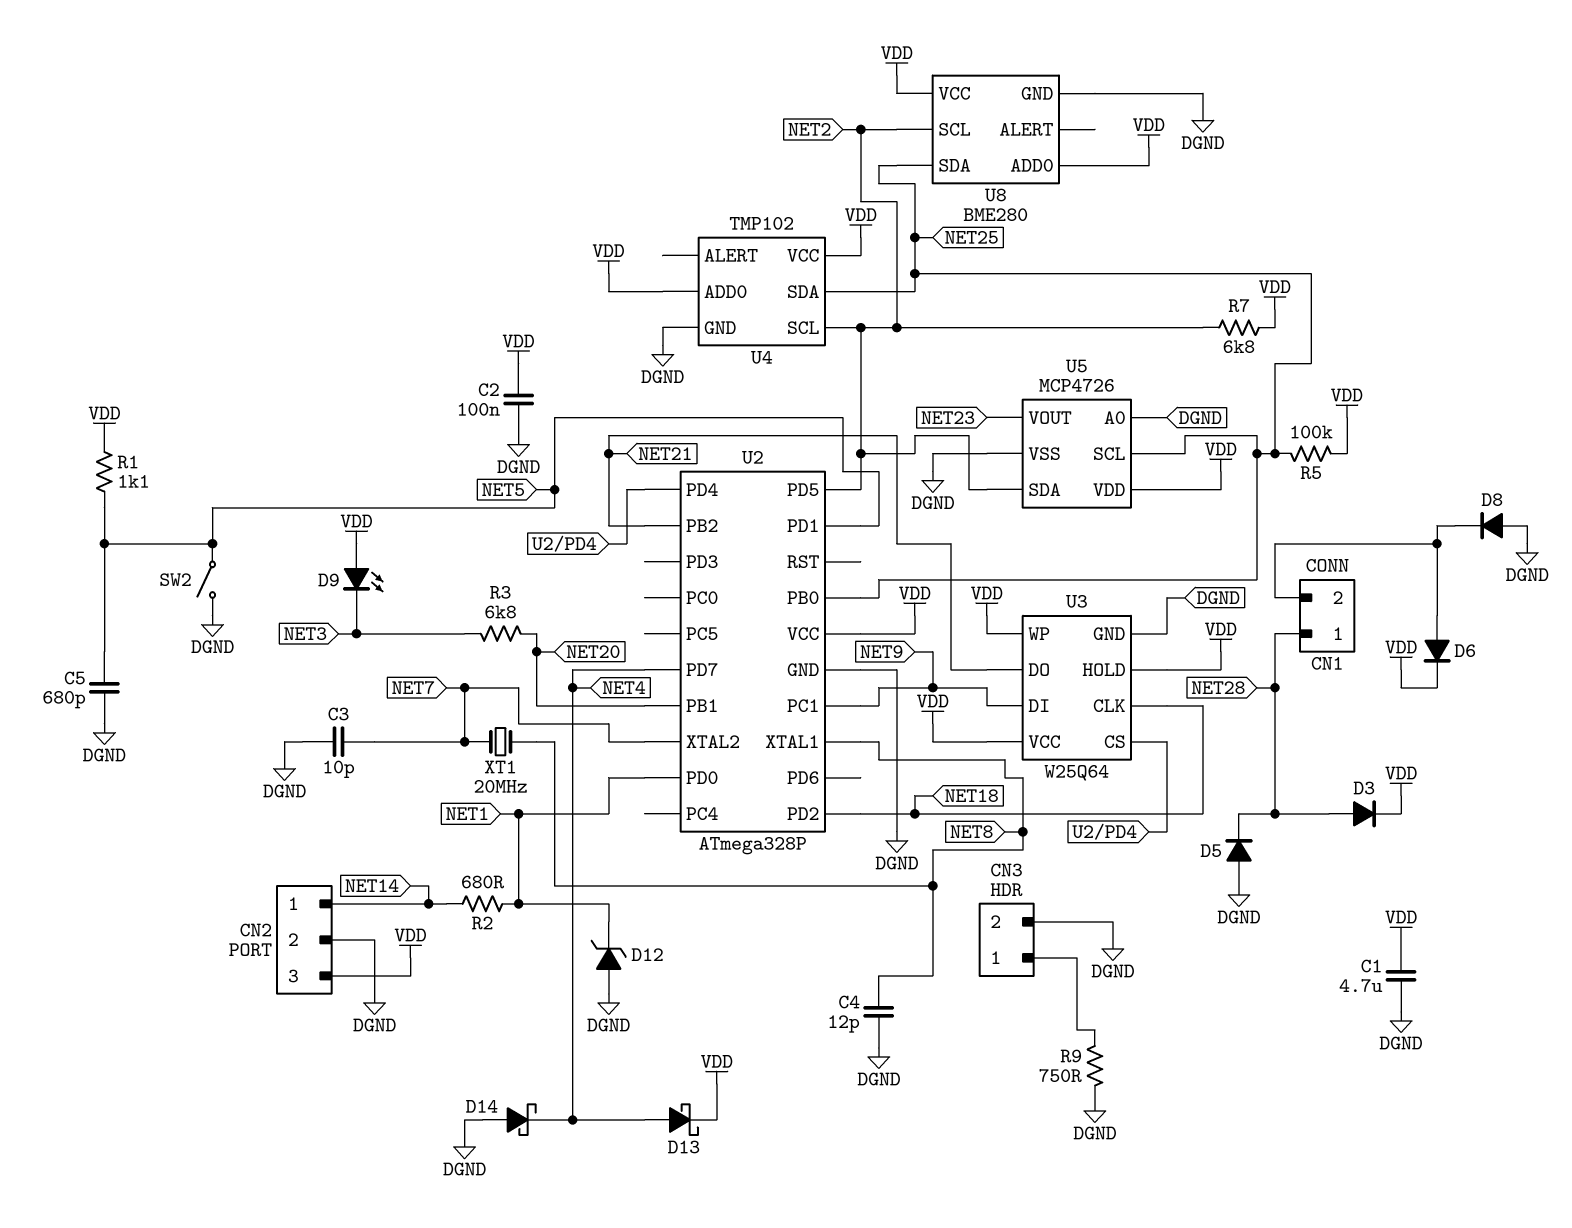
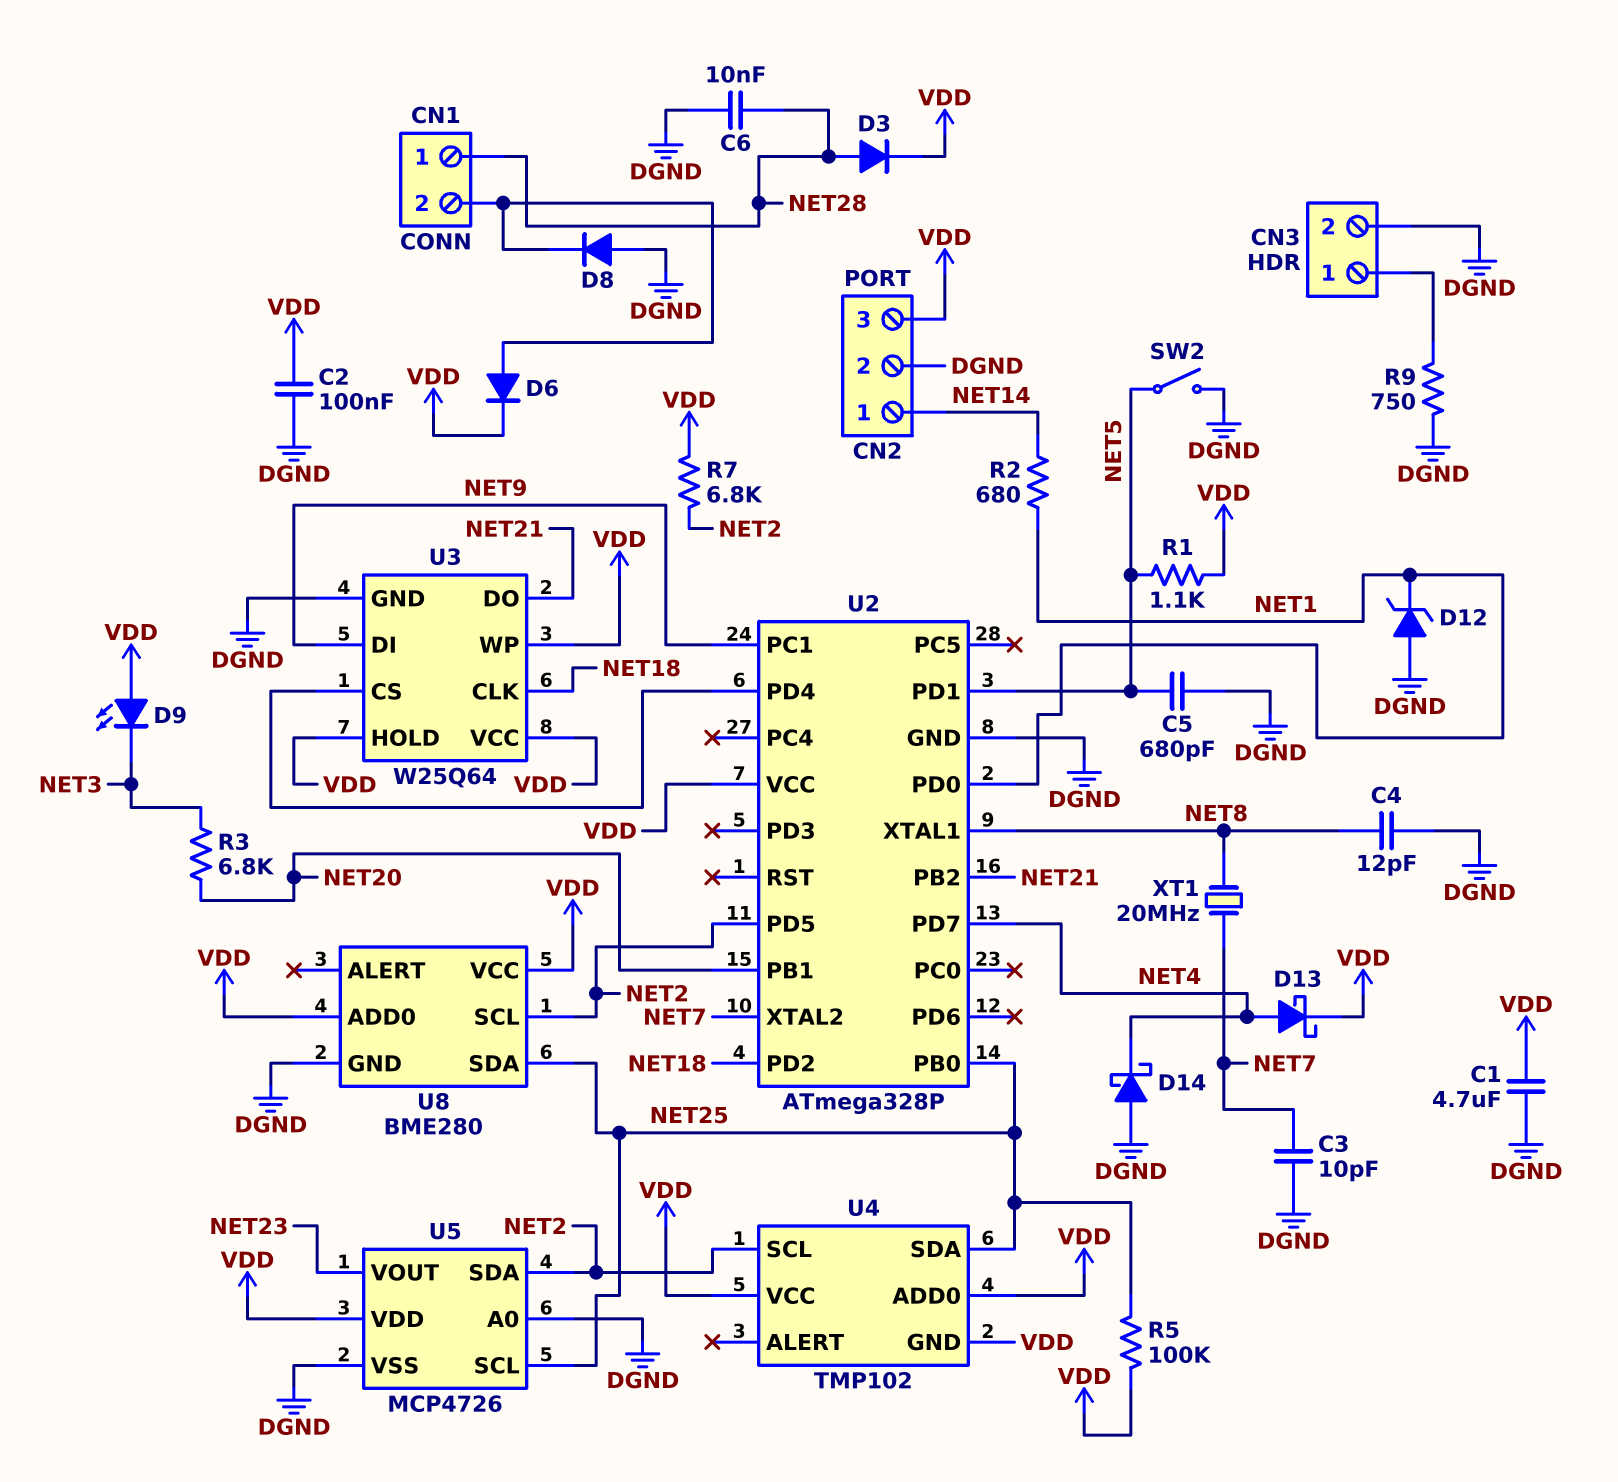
C6: none -> 10nF (DGND, NET28)
D5: diode (A DGND, K NET28) -> none
U4 pin GND: DGND -> VDD

